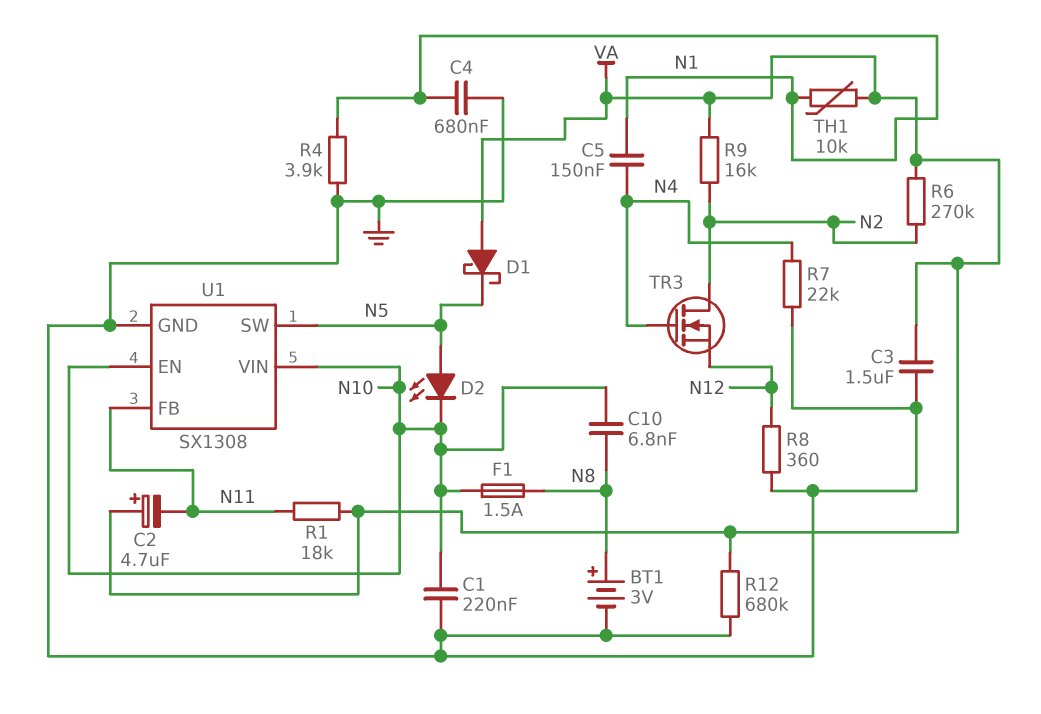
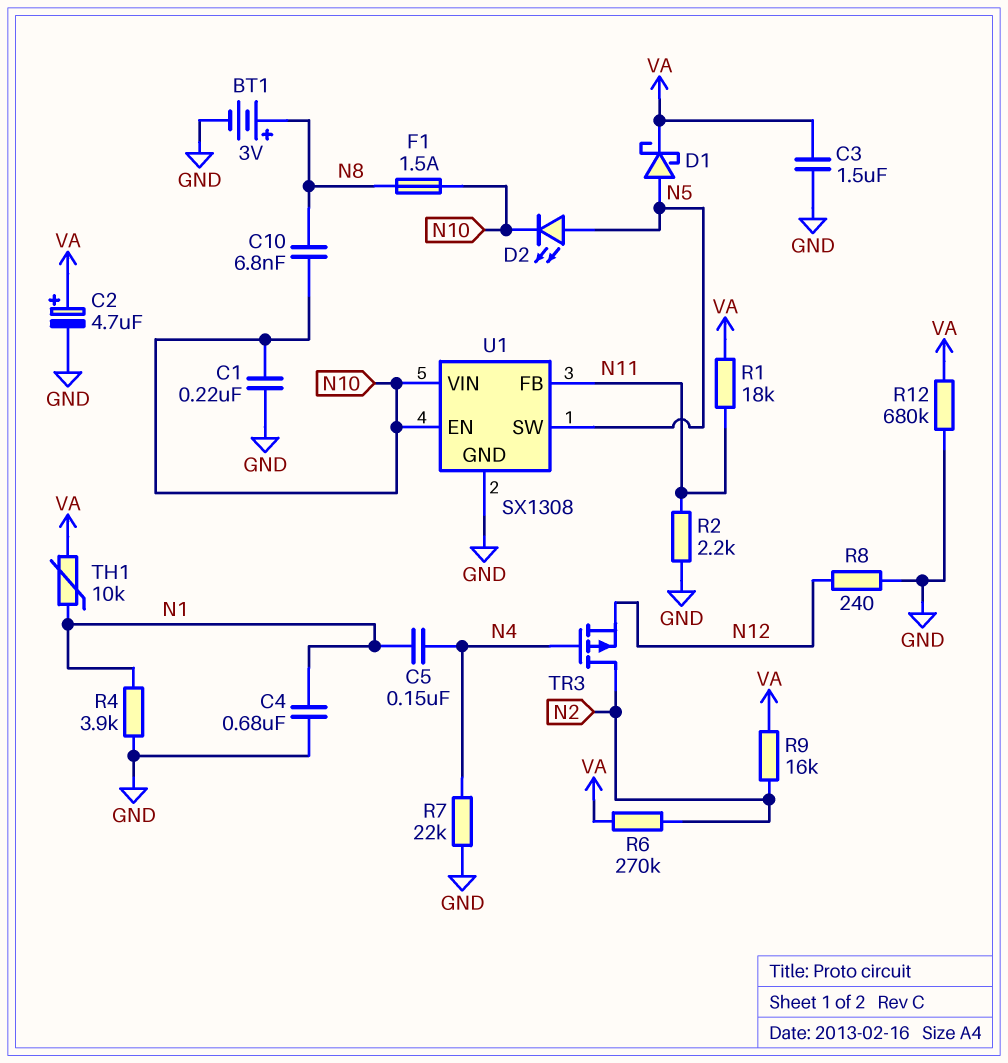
C2: 4.7uF (plus VA, minus N11) -> 4.7uF (plus VA, minus GND)
D1: schottky (A VA, K N5) -> schottky (A N5, K VA)
R2: none -> 2.2k (GND, N11)
R8: 360 (GND, N12) -> 240 (GND, N12)
TR3: NMOS (G N4, D N2, S N12) -> PMOS (G N4, D N2, S N12)

